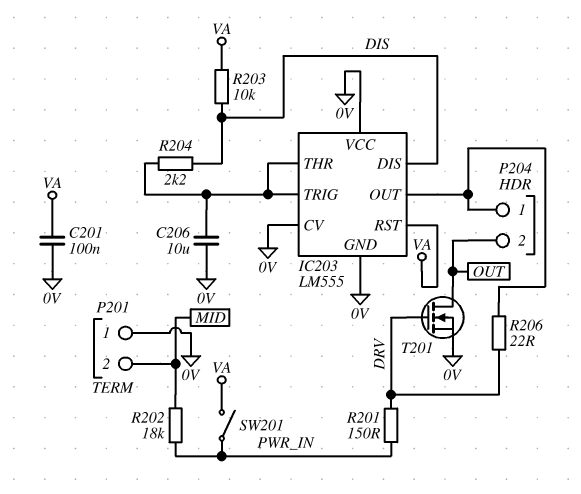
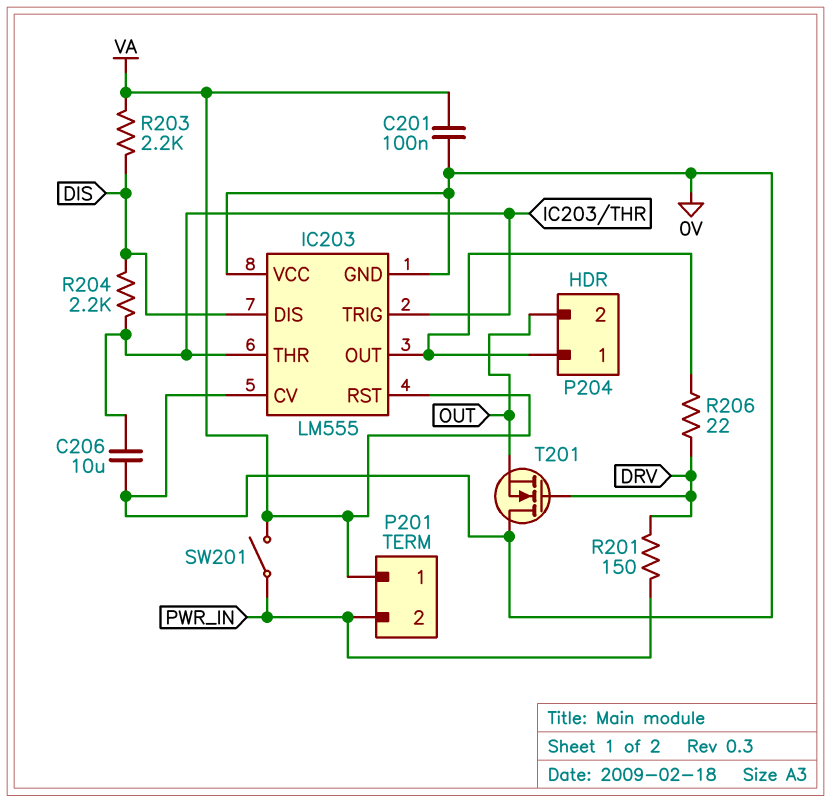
P201 pin 1: 0V -> VA
P201 pin 2: MID -> PWR_IN
R202: 18k (MID, PWR_IN) -> none
R203: 10k (DIS, VA) -> 2.2k (DIS, VA)
T201: NMOS (G DRV, D OUT, S 0V) -> NMOS (G DRV, D 0V, S OUT)

